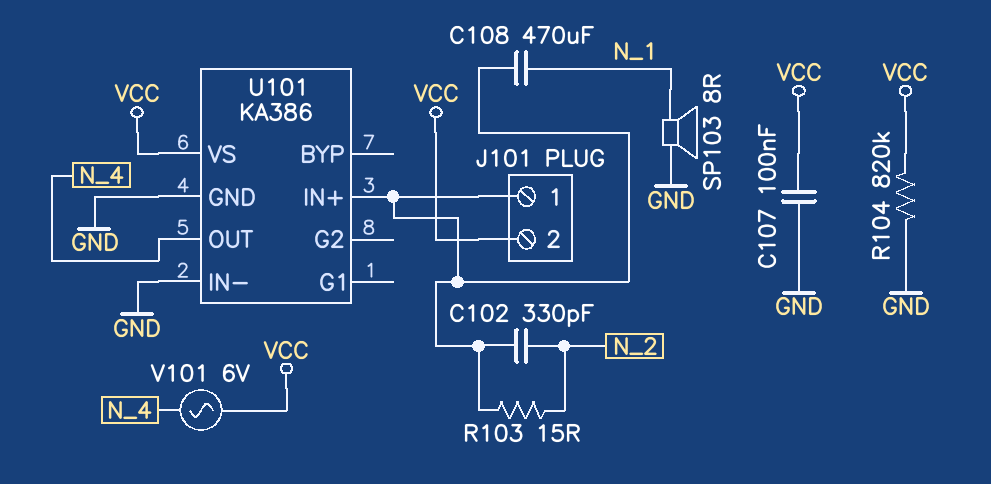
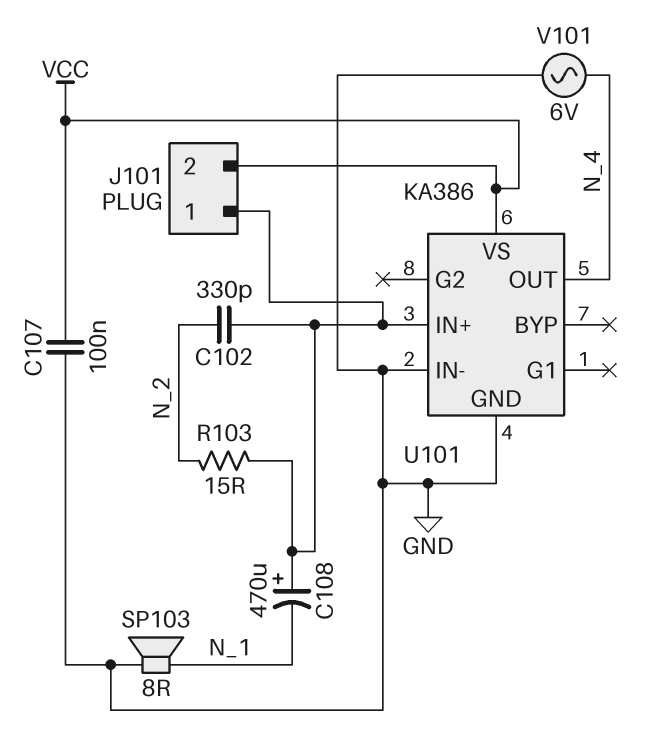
C108: 470uF (J101/1, N_1) -> 470uF (plus J101/1, minus N_1)
R104: 820k (GND, VCC) -> none
V101: AC 6V (N_4, VCC) -> AC 6V (GND, N_4)

